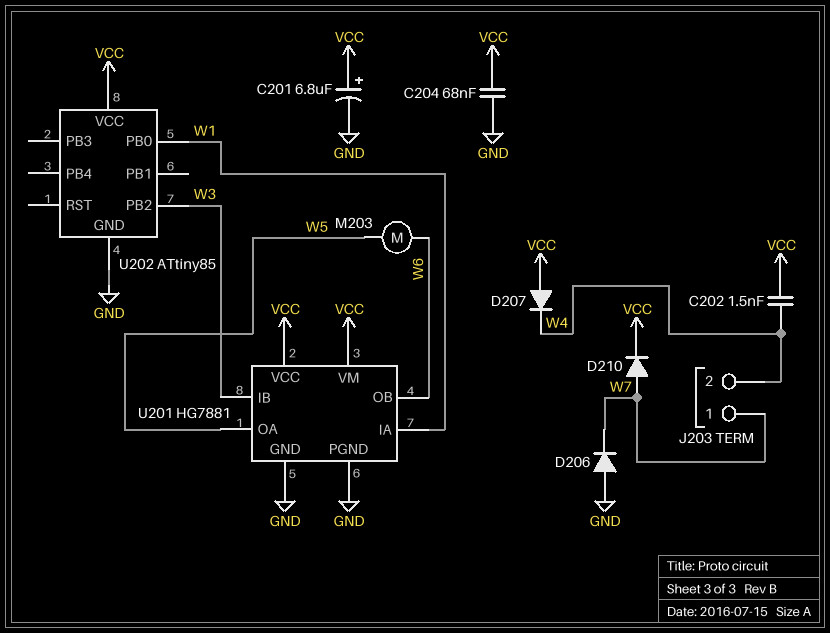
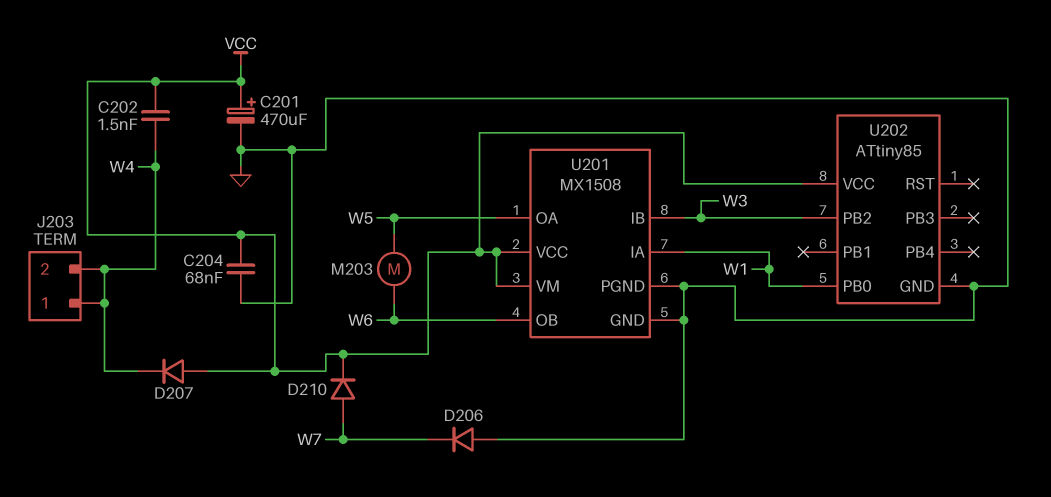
C201: 6.8uF (plus VCC, minus GND) -> 470uF (plus VCC, minus GND)
J203 pin 1: W7 -> W4
U201: HG7881 -> MX1508

